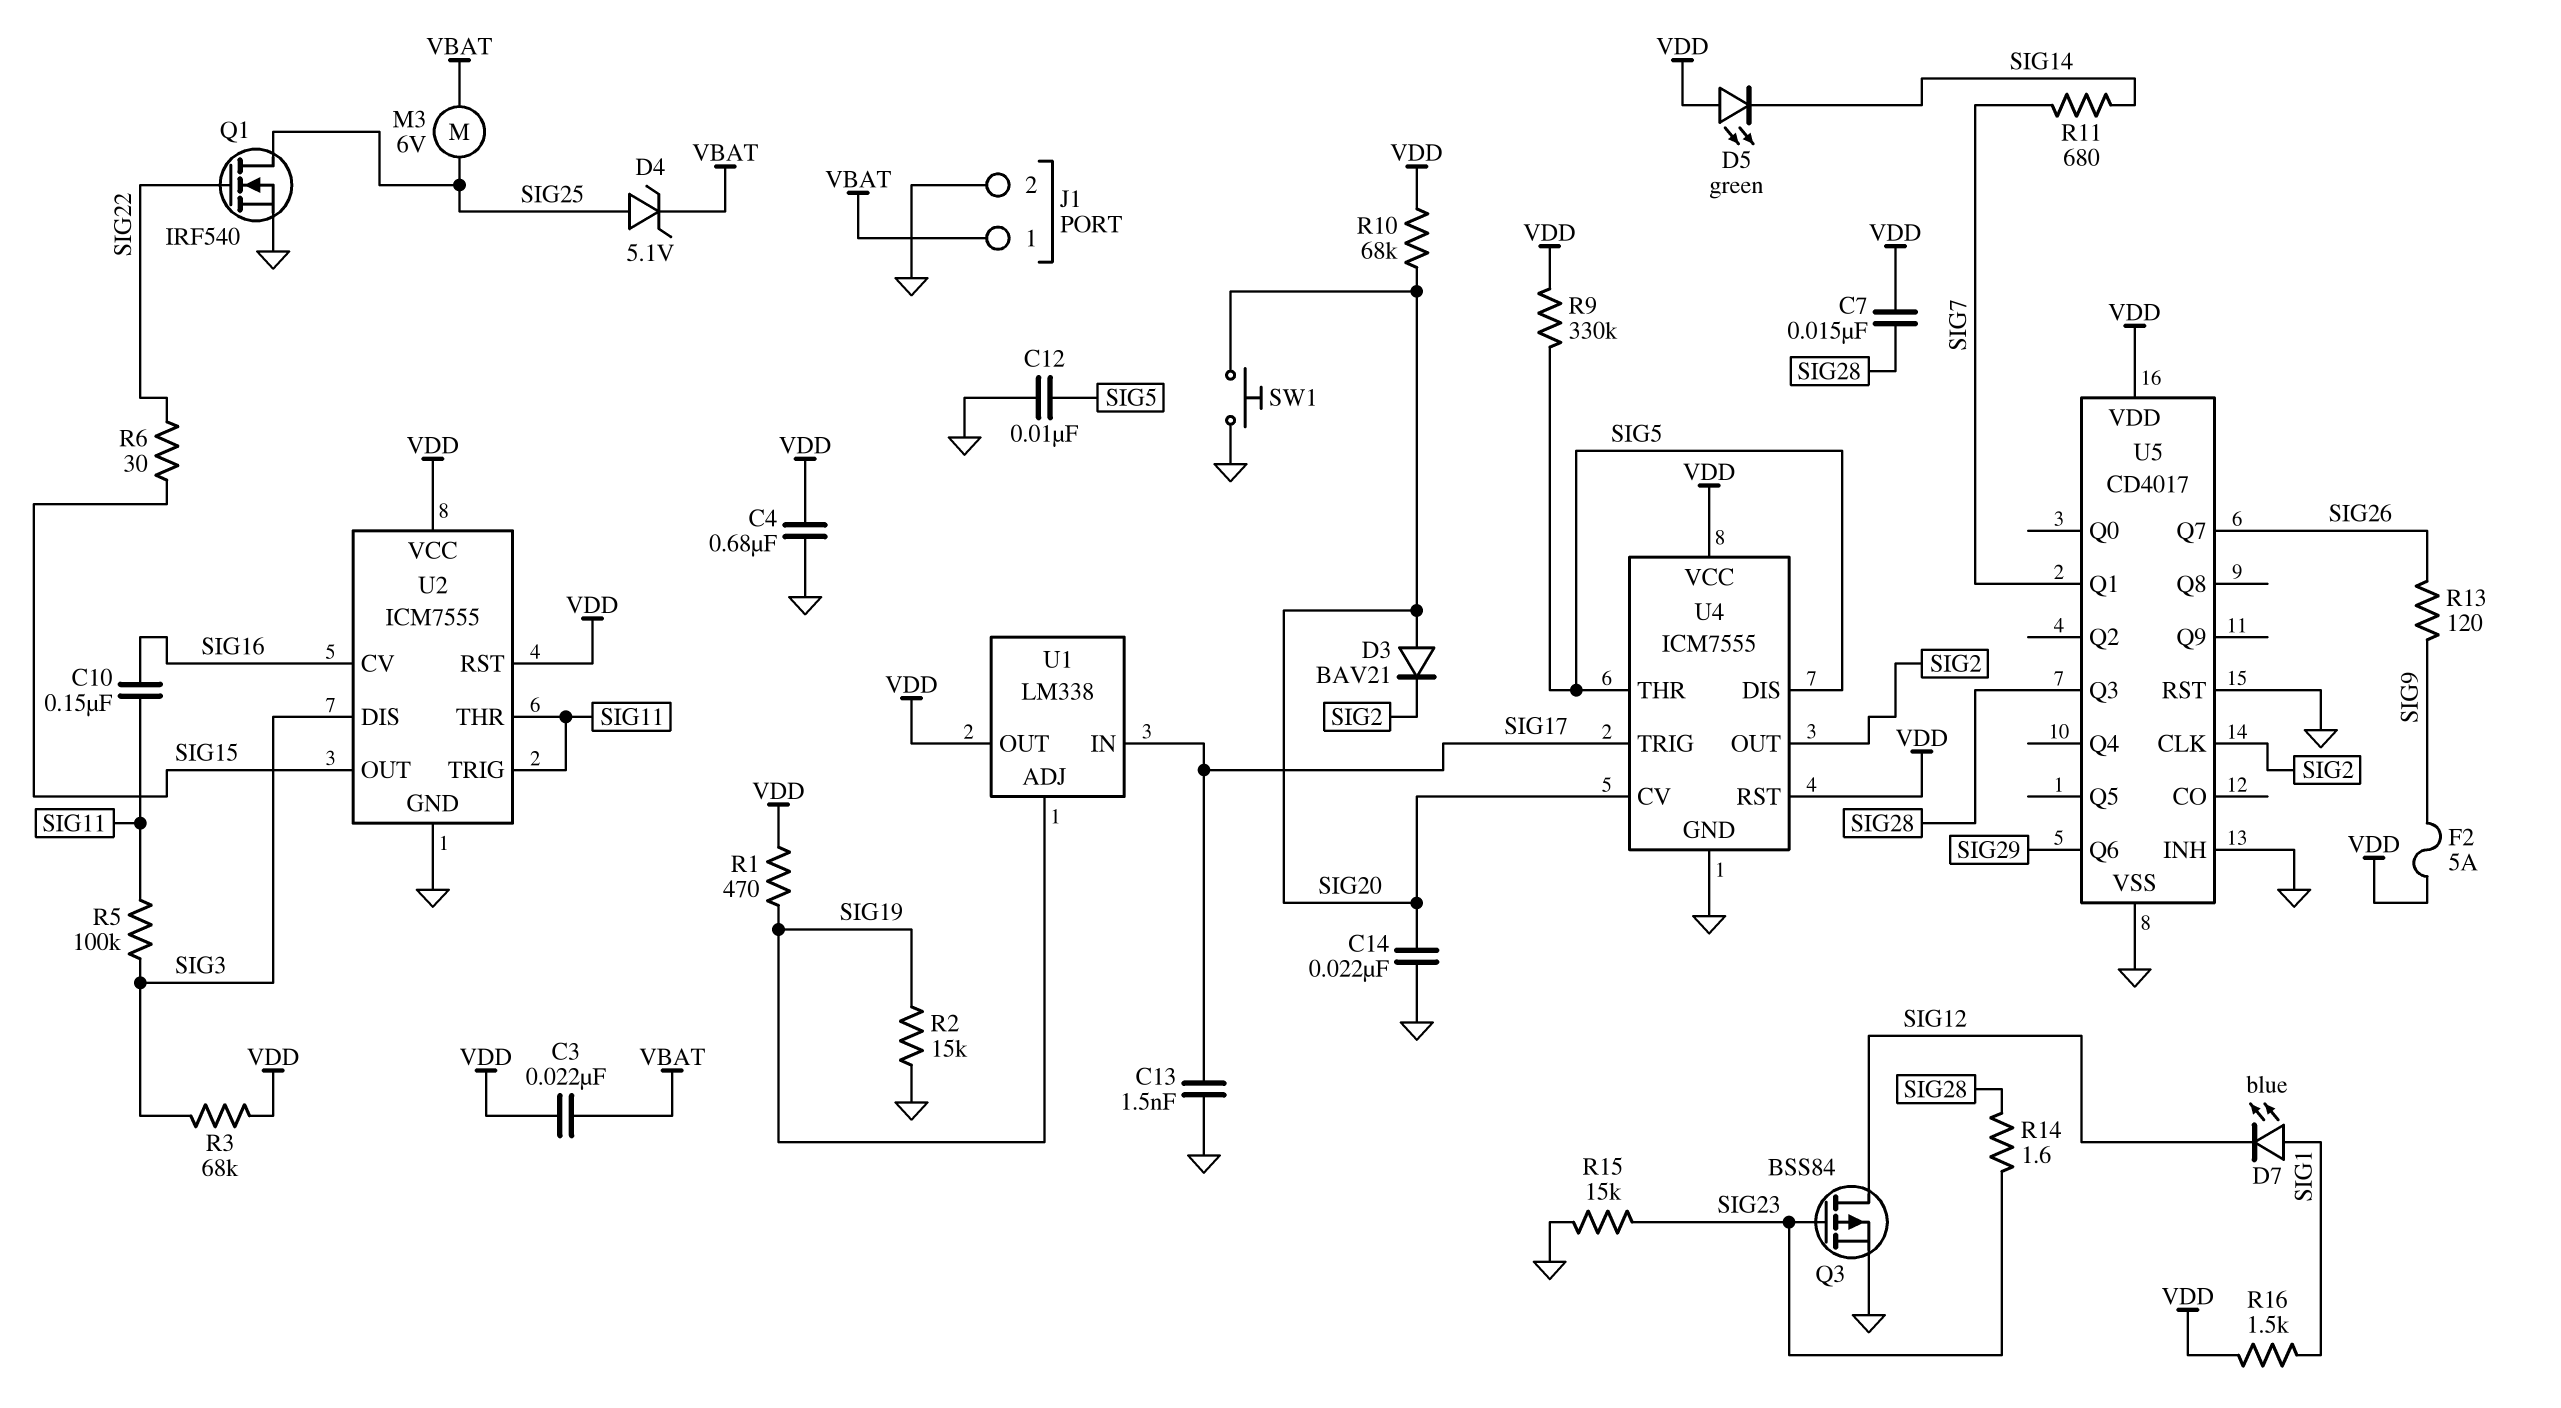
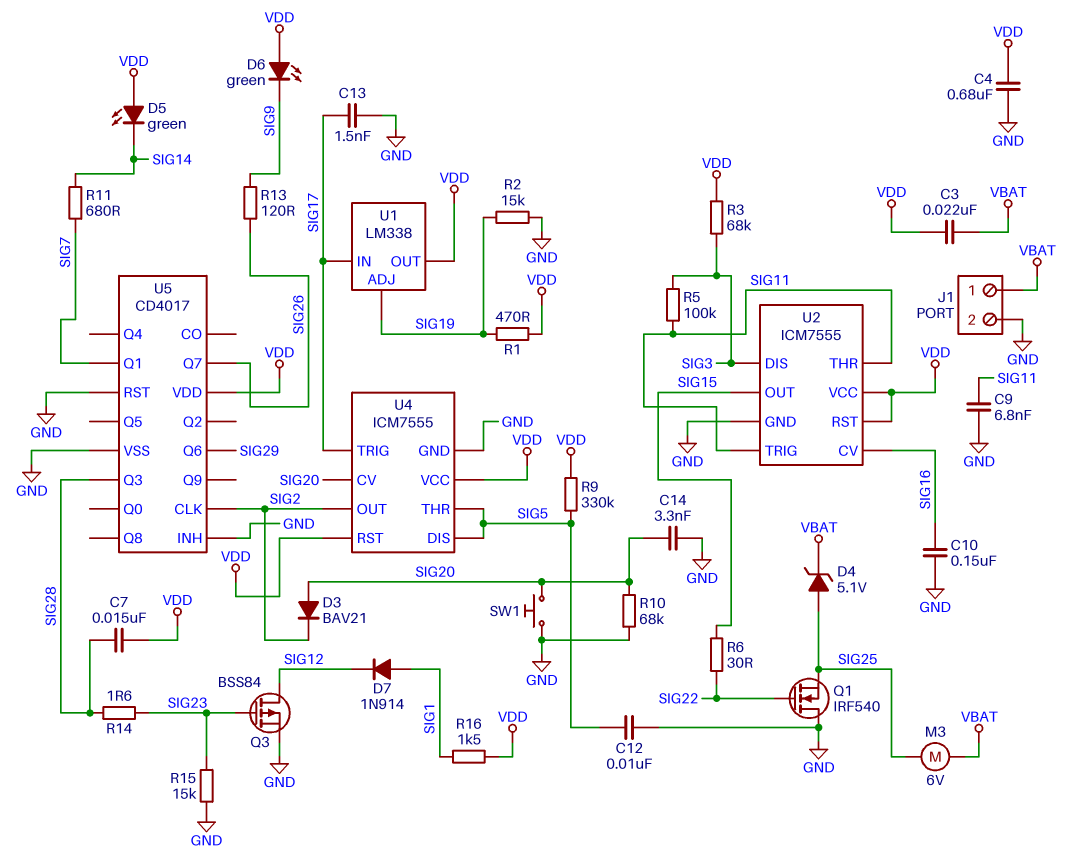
C9: none -> 6.8nF (GND, SIG11)
C10: 150nF (SIG11, SIG16) -> 150nF (GND, SIG16)
C14: 22nF (GND, SIG20) -> 3.3nF (GND, SIG20)
D6: none -> LED green (A VDD, K SIG9)
D7: LED blue (A SIG1, K SIG12) -> diode 1N914 (A SIG1, K SIG12)
F2: 5A (SIG9, VDD) -> none
Q1: NMOS IRF540 (G SIG22, D SIG25, S GND) -> NMOS IRF540 (G SIG22, D GND, S SIG25)
R10: 68k (SIG20, VDD) -> 68k (GND, SIG20)

